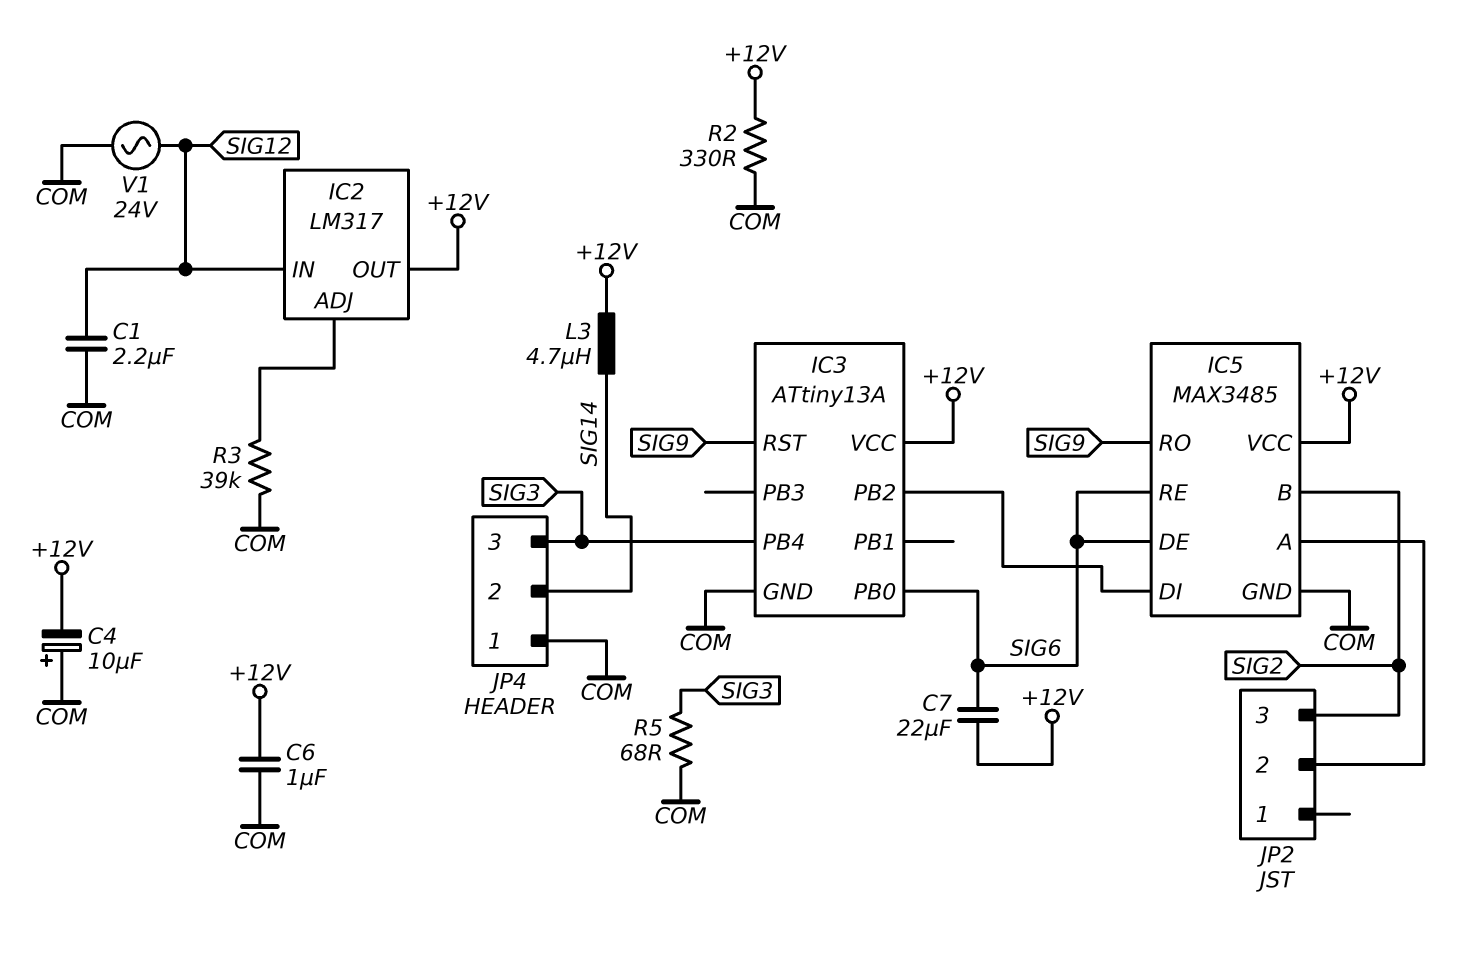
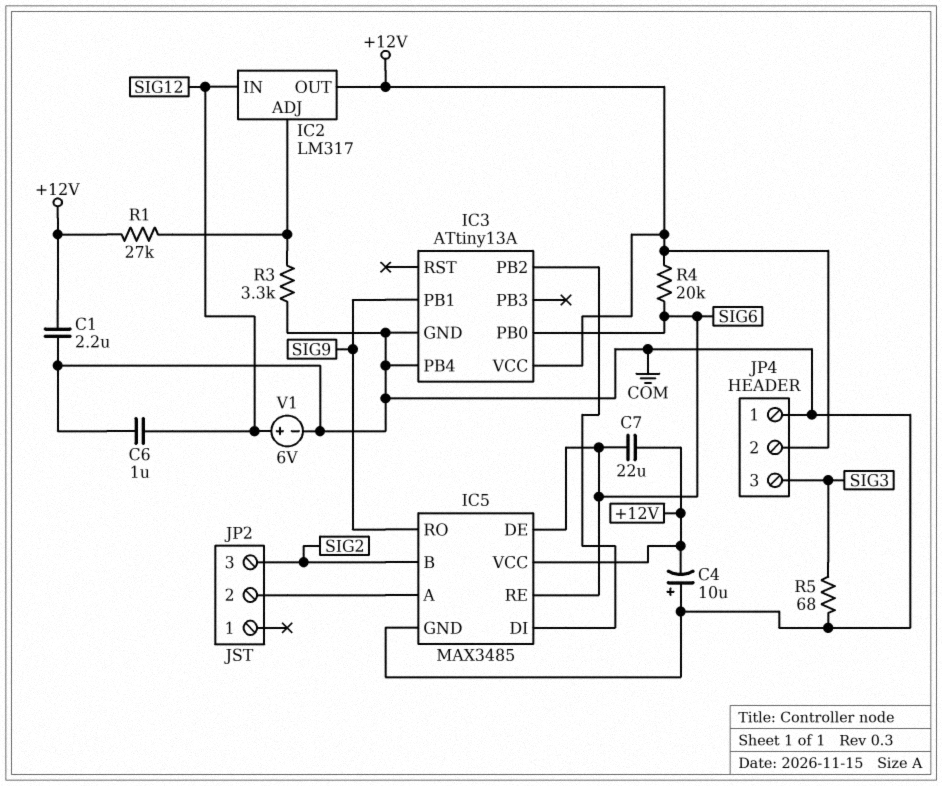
C1: 2.2uF (COM, SIG12) -> 2.2uF (+12V, COM)
C6: 1uF (+12V, COM) -> 1uF (COM, SIG12)
IC3 pin PB1: none -> SIG9
IC3 pin PB4: SIG3 -> COM
IC3 pin RST: SIG9 -> none
JP4 pin 2: SIG14 -> +12V
L3: 4.7uH (+12V, SIG14) -> none
R1: none -> 27k (+12V, IC2/ADJ)
R2: 330 (+12V, COM) -> none
R3: 39k (COM, IC2/ADJ) -> 3.3k (COM, IC2/ADJ)
R4: none -> 20k (+12V, SIG6)
V1: AC 24V (COM, SIG12) -> 6V (plus SIG12, minus COM)

